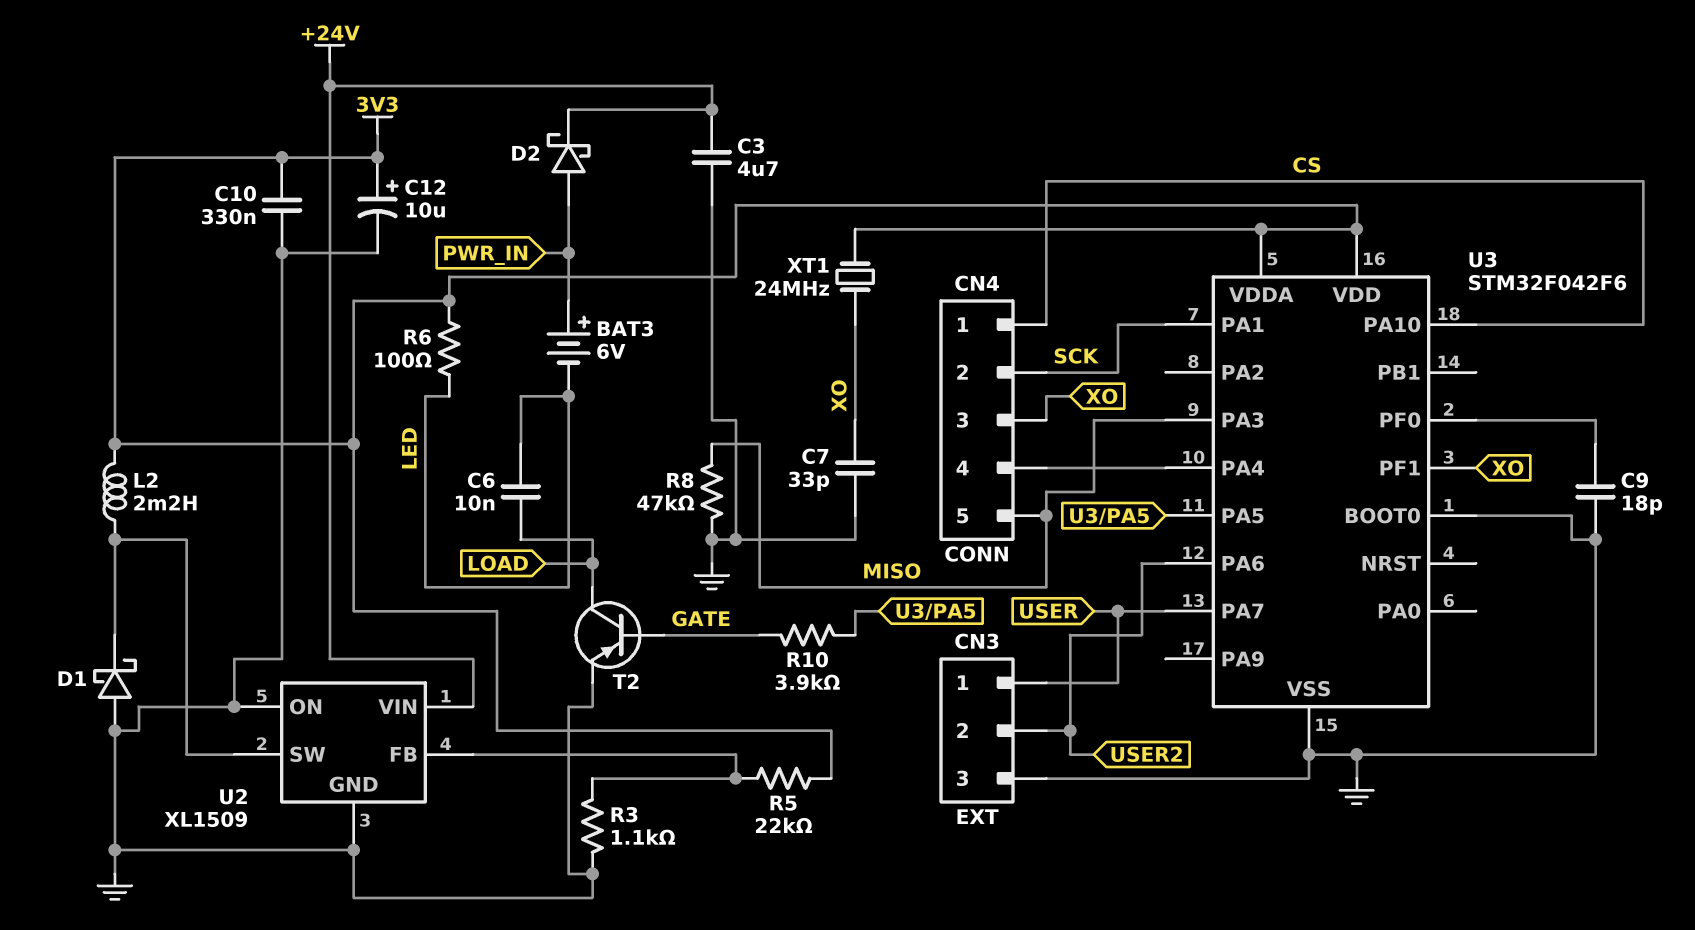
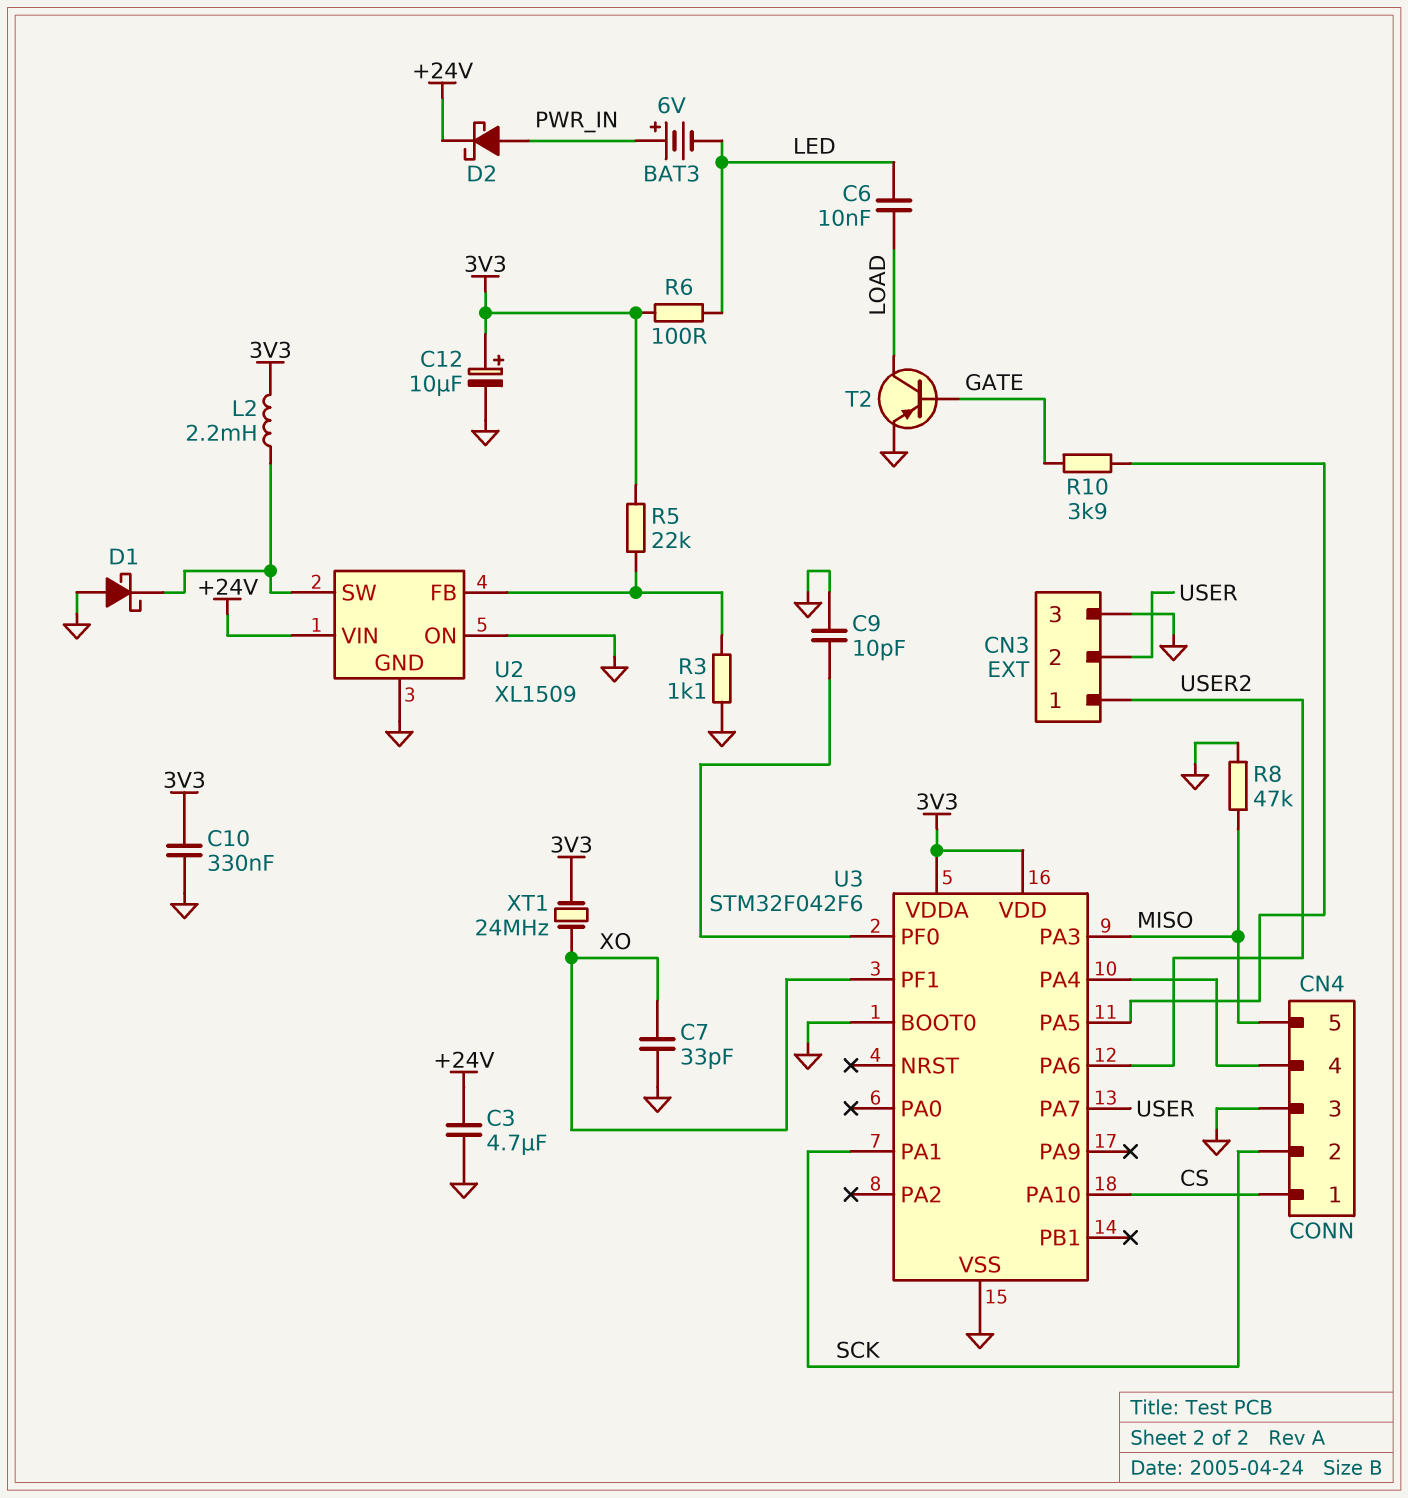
C9: 18pF (GND, U3/PF0) -> 10pF (GND, U3/PF0)
CN3 pin 1: USER -> USER2
CN3 pin 2: USER2 -> USER
CN4 pin 3: XO -> GND

